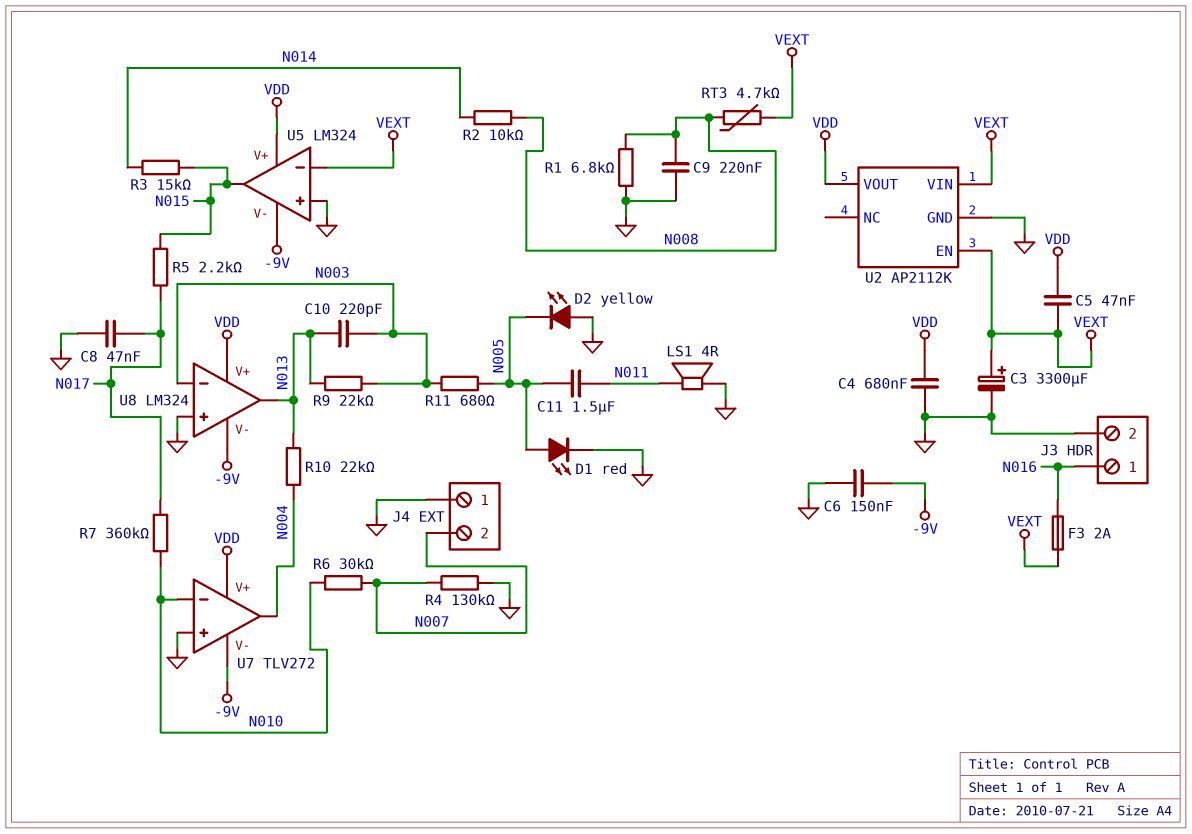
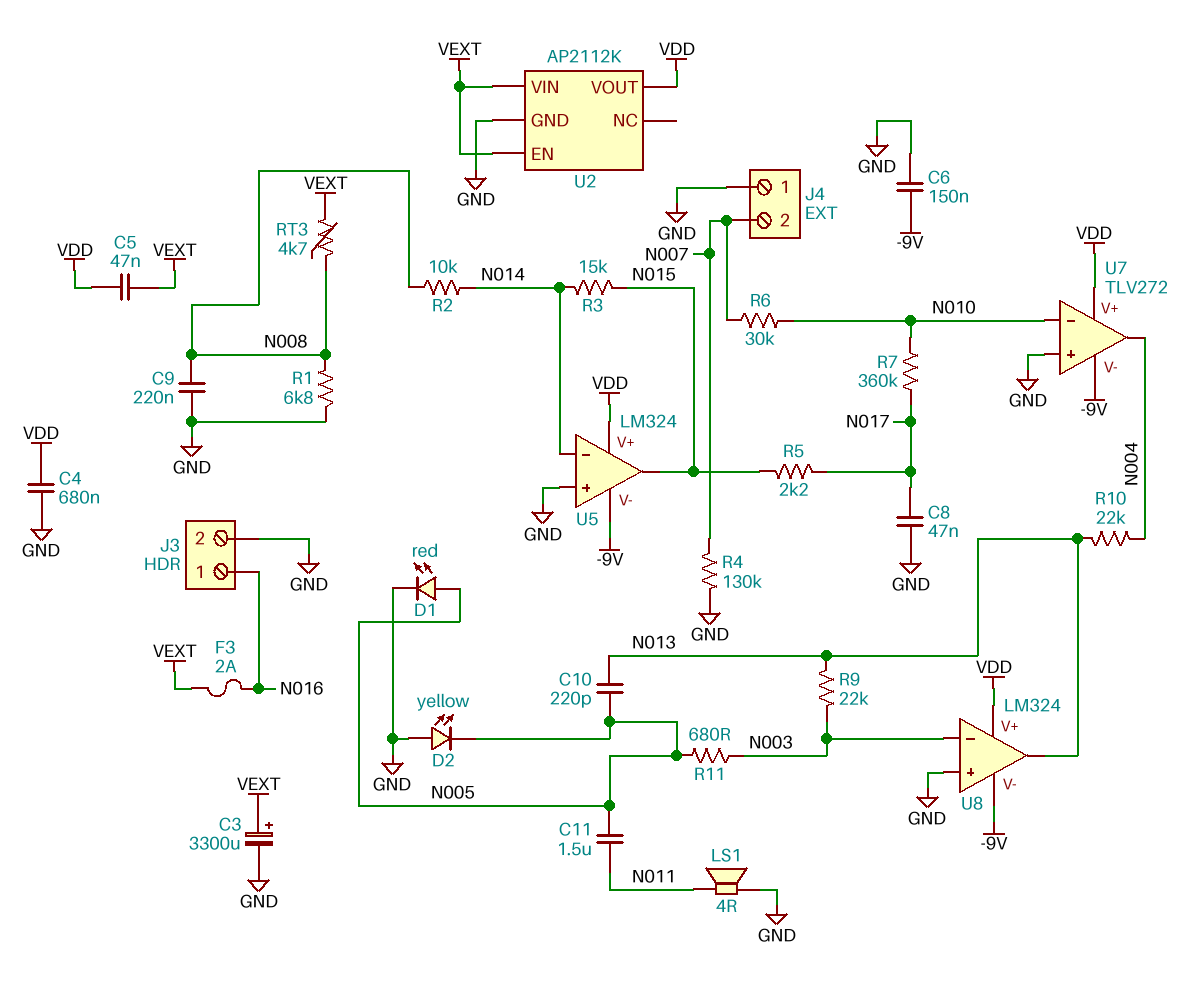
C10: 220pF (N003, N013) -> 220pF (N005, N013)
U5 pin in-: VEXT -> N014

